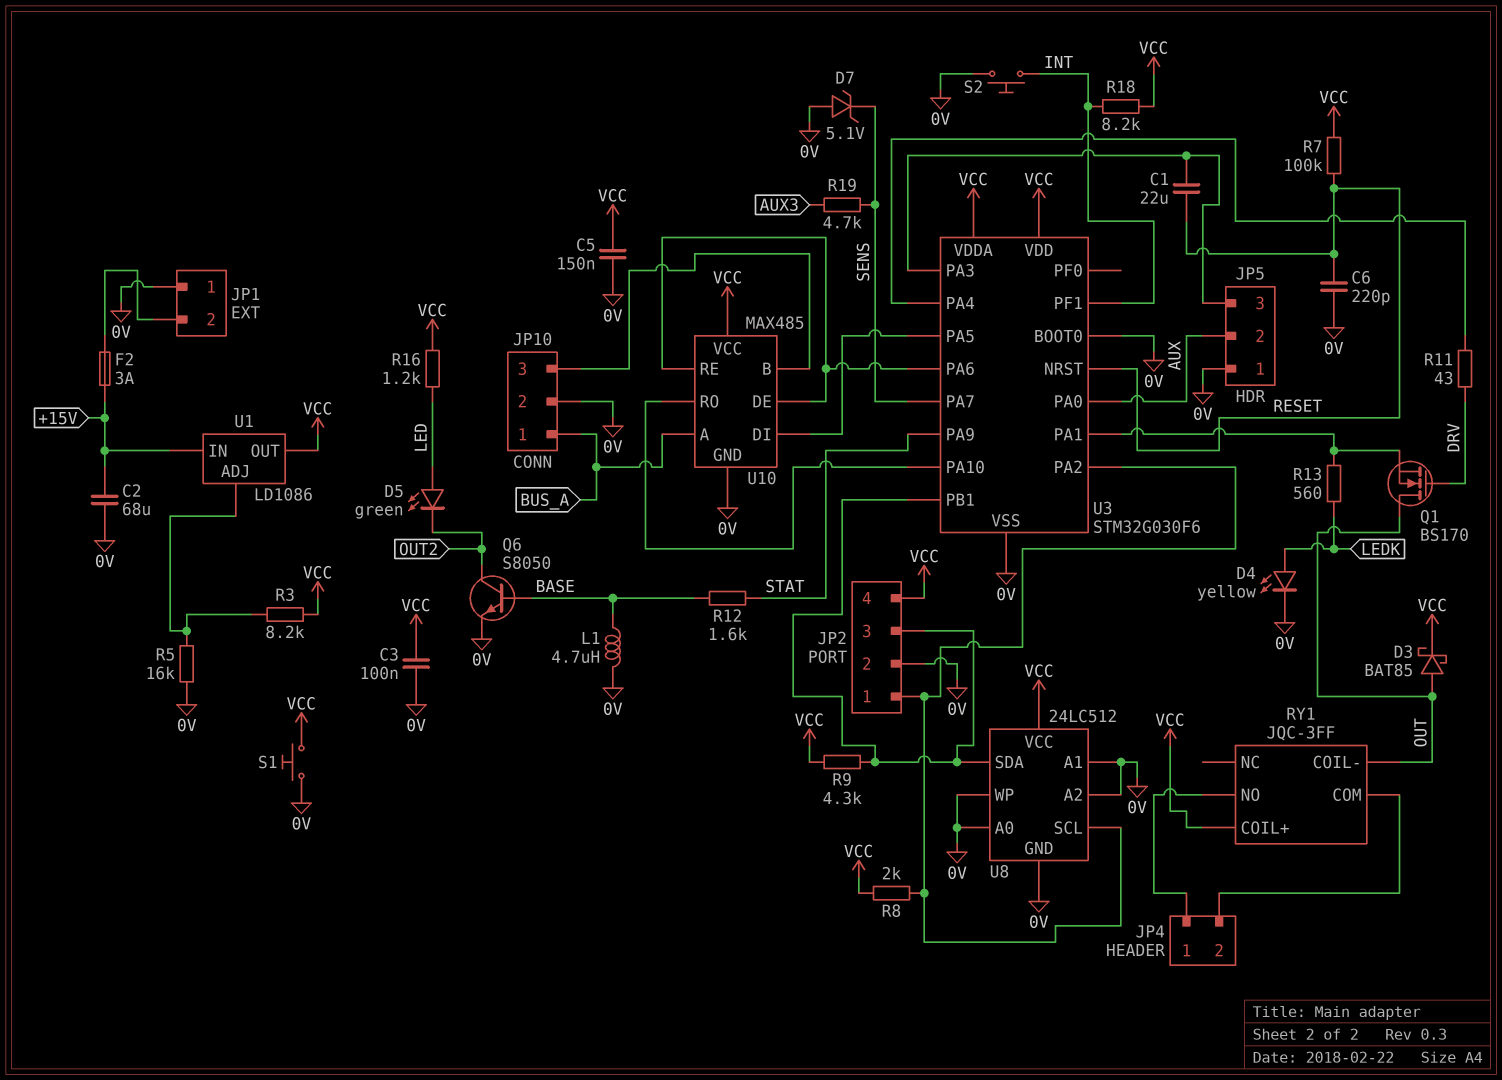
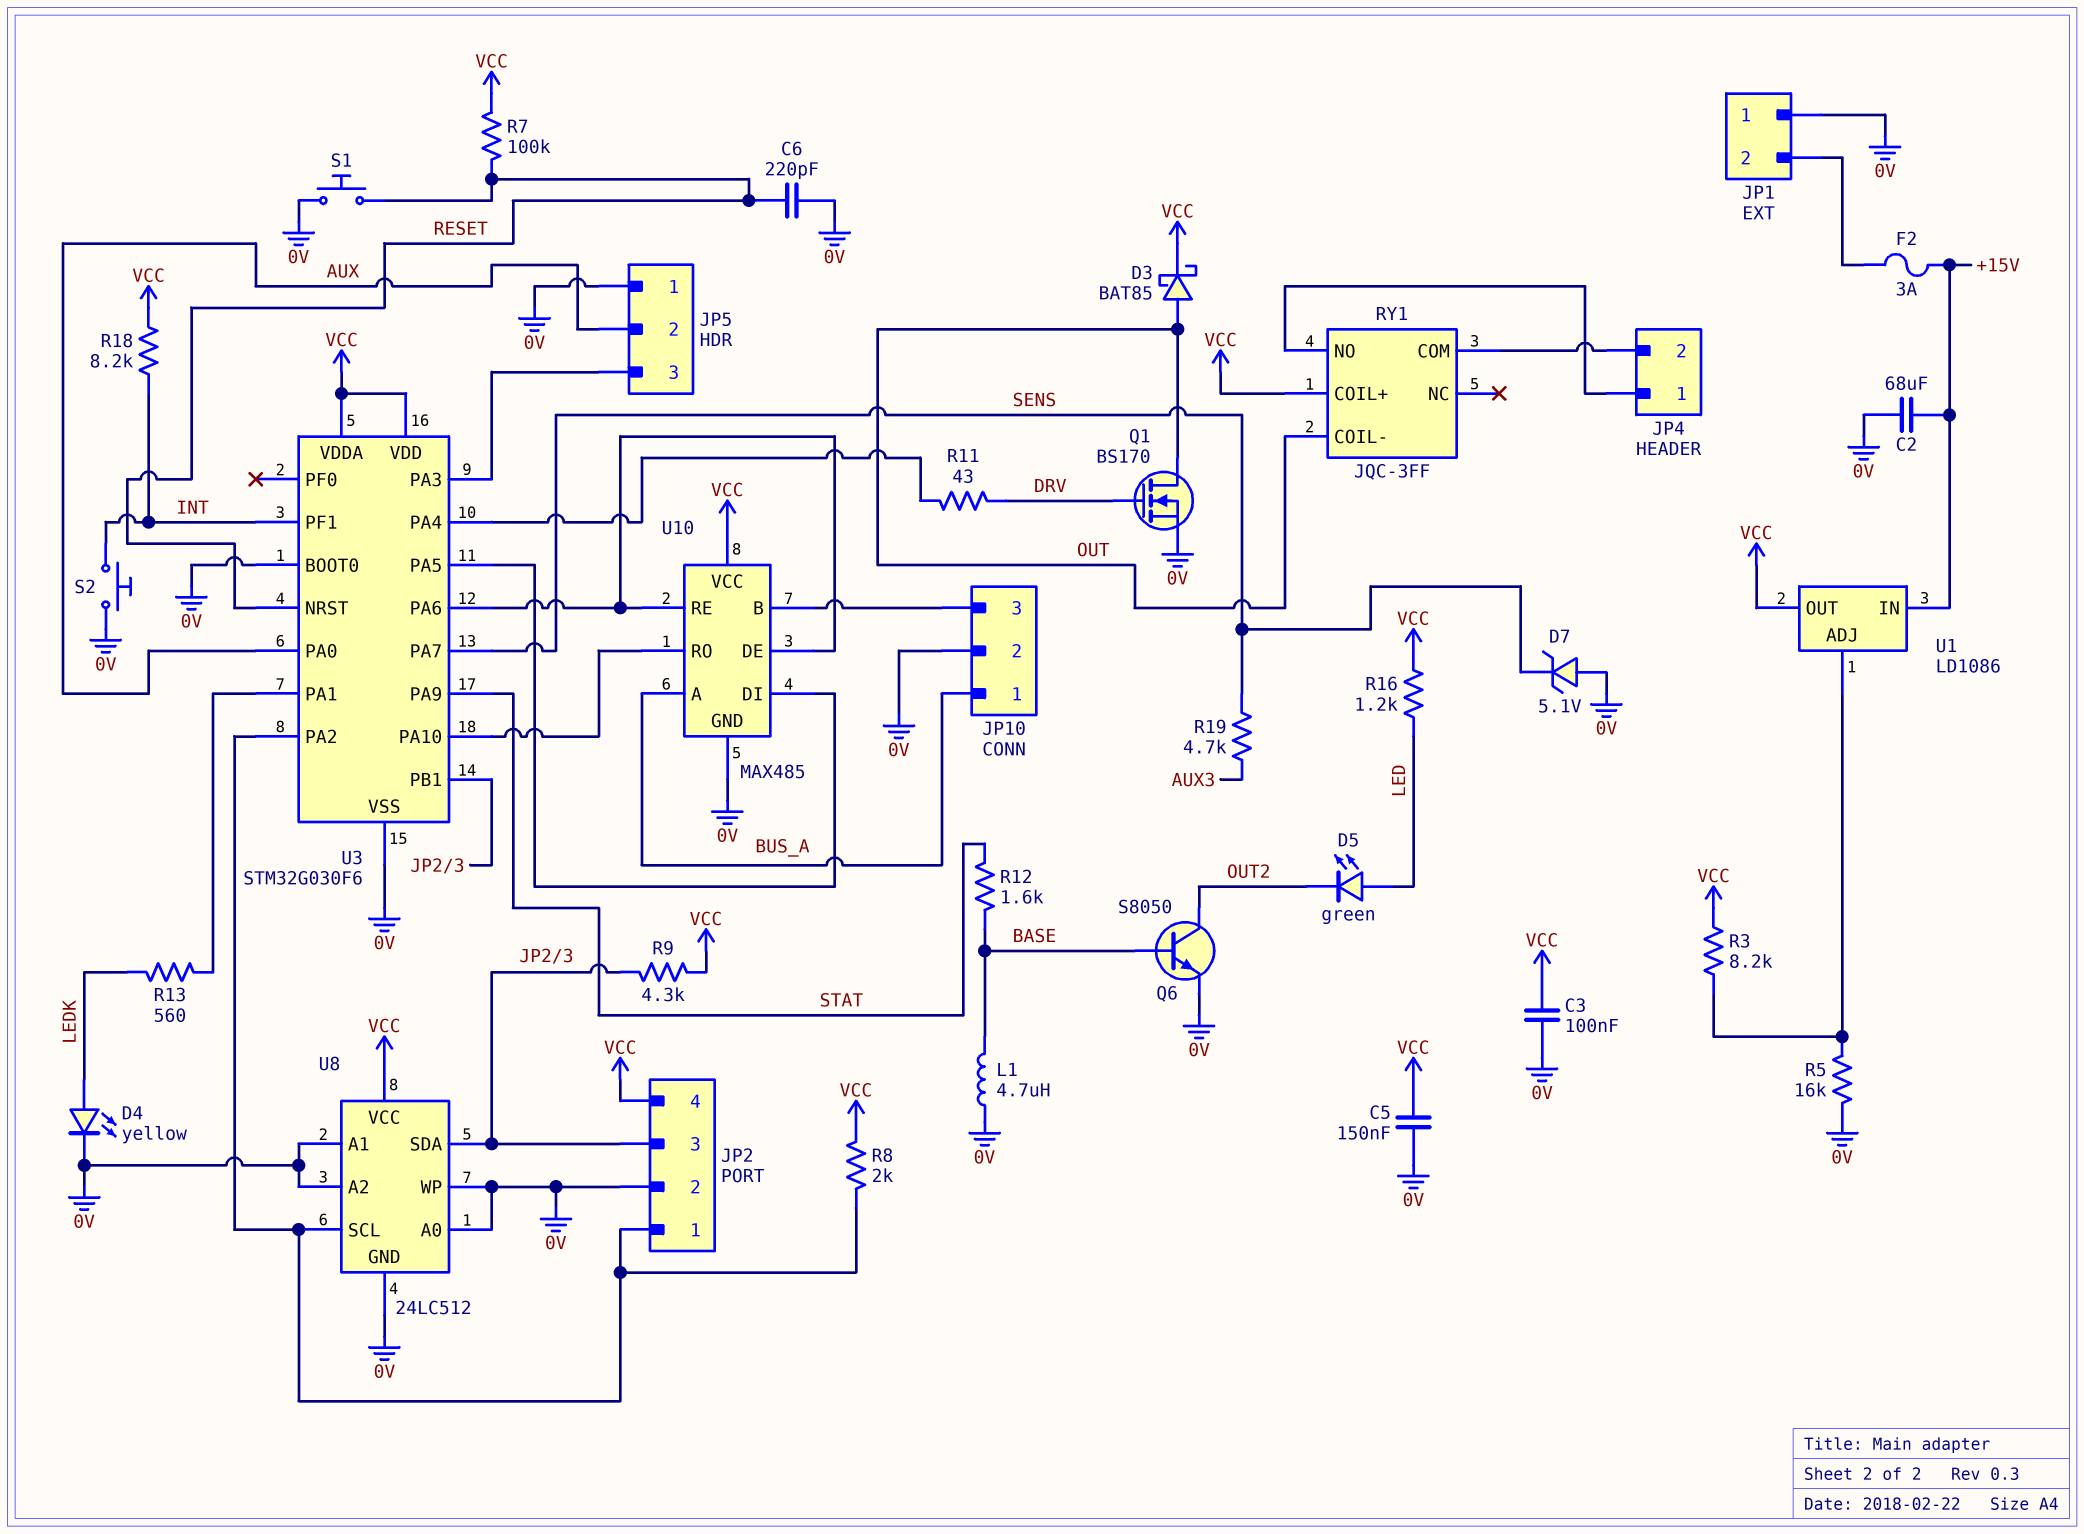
C1: 22uF (JP5/3, RESET) -> none
Q1: NMOS BS170 (G DRV, D OUT, S U3/PA1) -> NMOS BS170 (G DRV, D OUT, S 0V)
S1: button (0V, VCC) -> button (0V, RESET)

